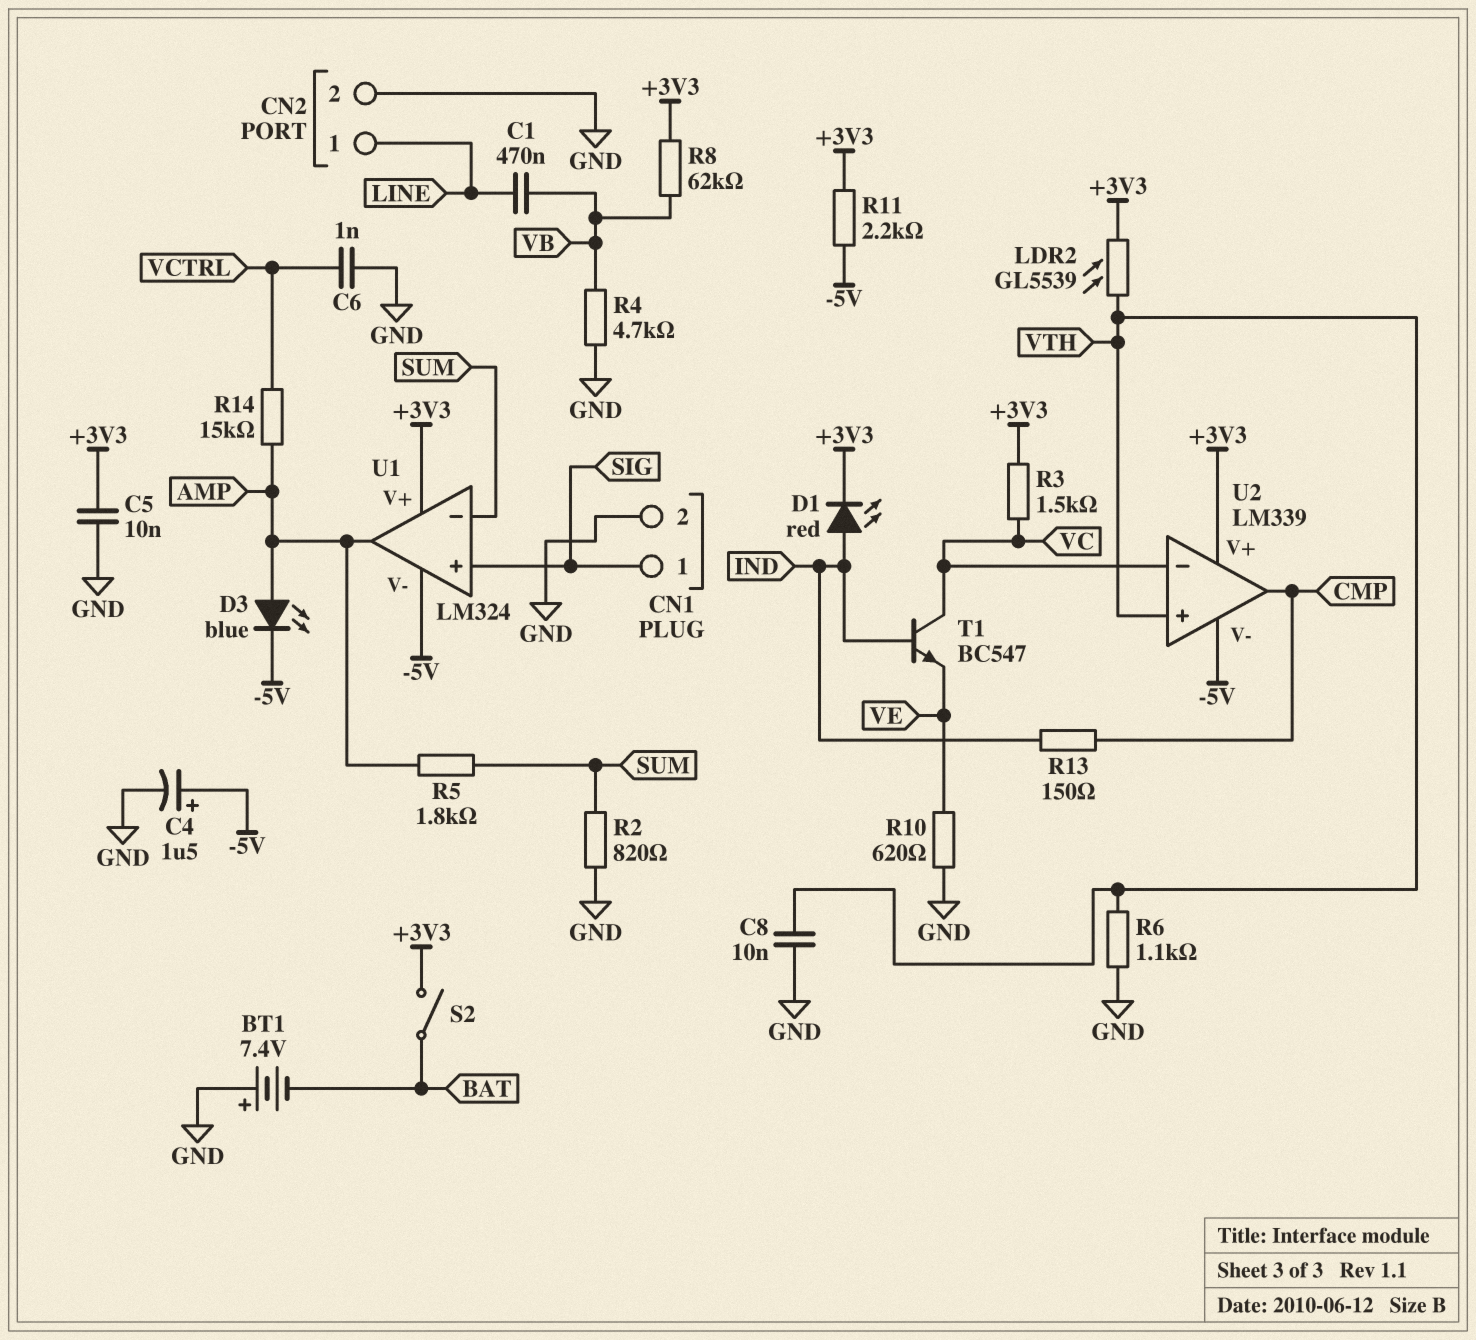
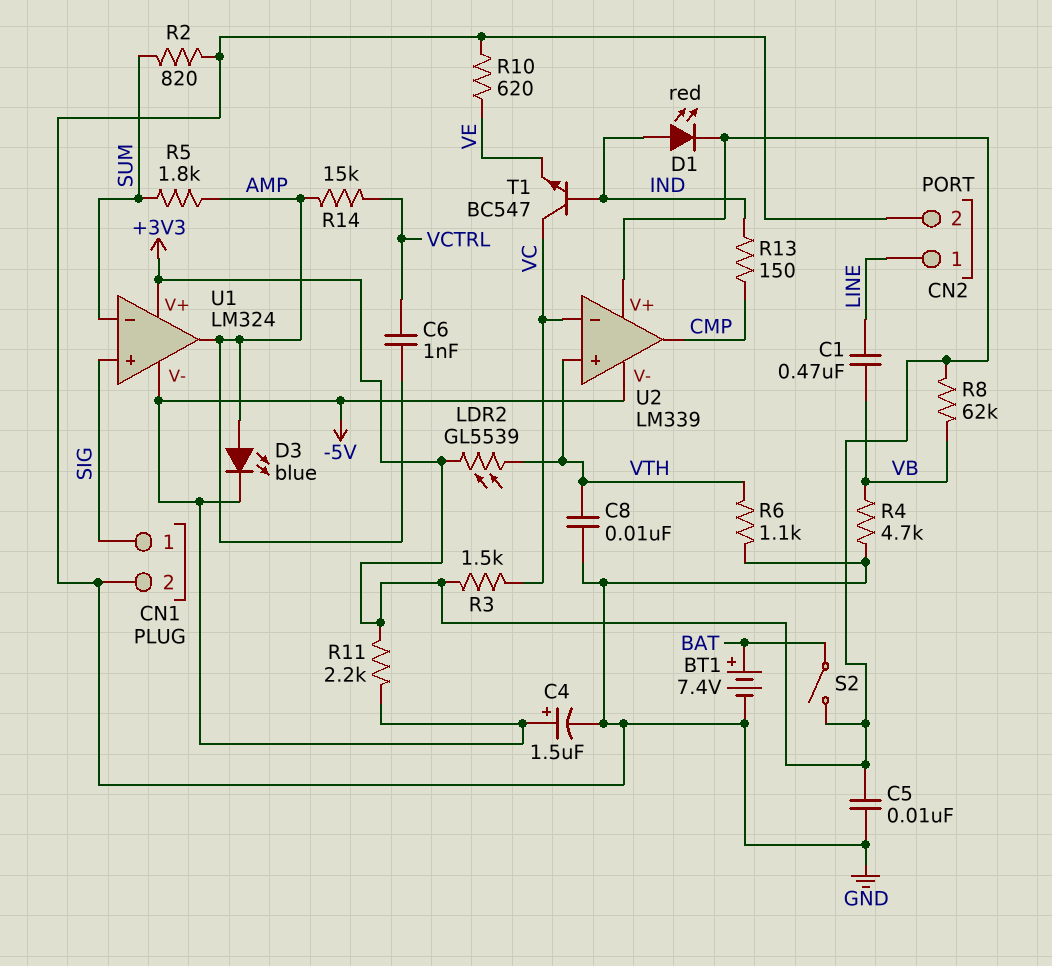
BT1: 7.4V (plus GND, minus BAT) -> 7.4V (plus BAT, minus GND)
C6: 1nF (GND, VCTRL) -> 1nF (AMP, VCTRL)

